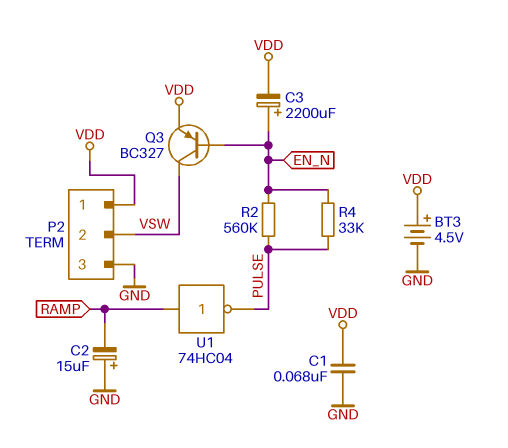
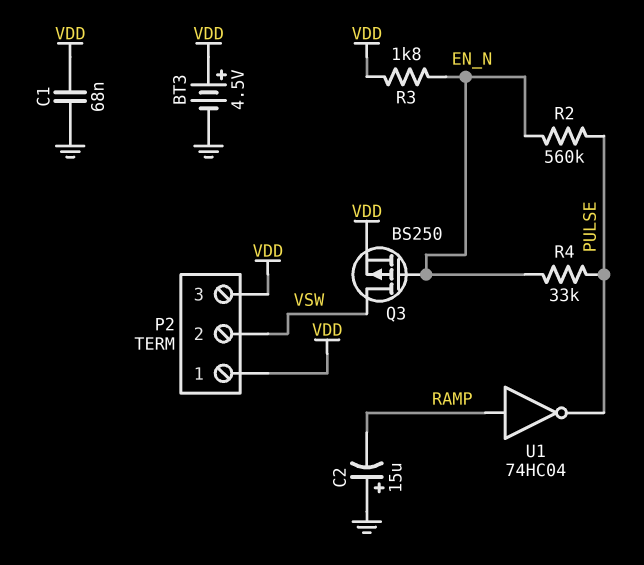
C3: 2200uF (plus EN_N, minus VDD) -> none
P2 pin 3: GND -> VDD
Q3: PNP BC327 (B EN_N, C VSW, E VDD) -> PMOS BS250 (G EN_N, D VSW, S VDD)
R3: none -> 1.8k (EN_N, VDD)

